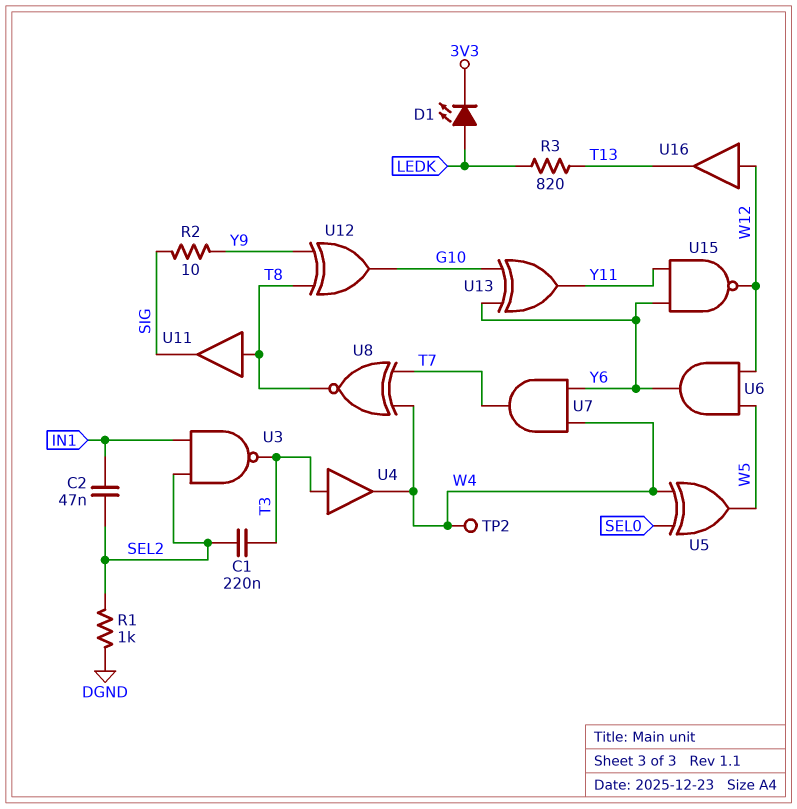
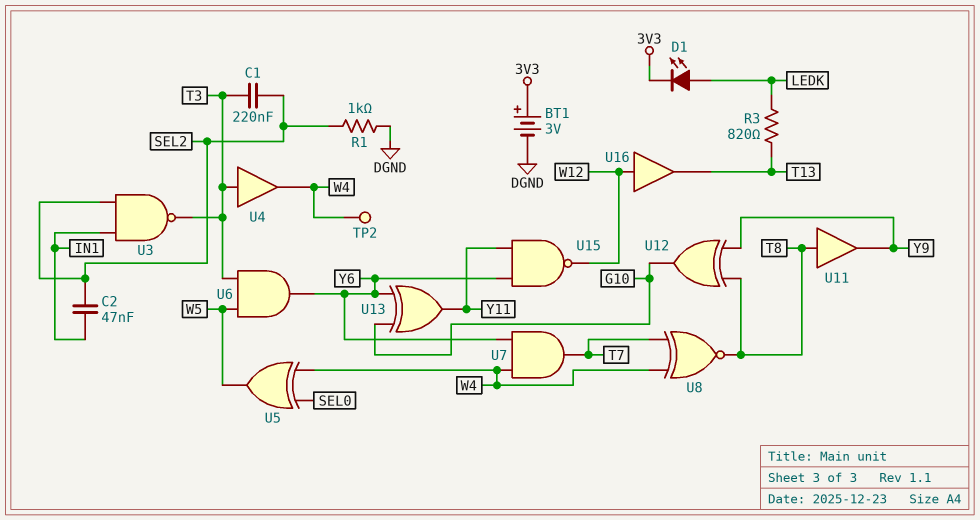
BT1: none -> 3V (plus 3V3, minus DGND)
R2: 10 (SIG, Y9) -> none
U6: AND (in W5, in W12, out Y6) -> AND (in T3, in W5, out Y6)
U11: buffer (in T8, out SIG) -> buffer (in T8, out Y9)

